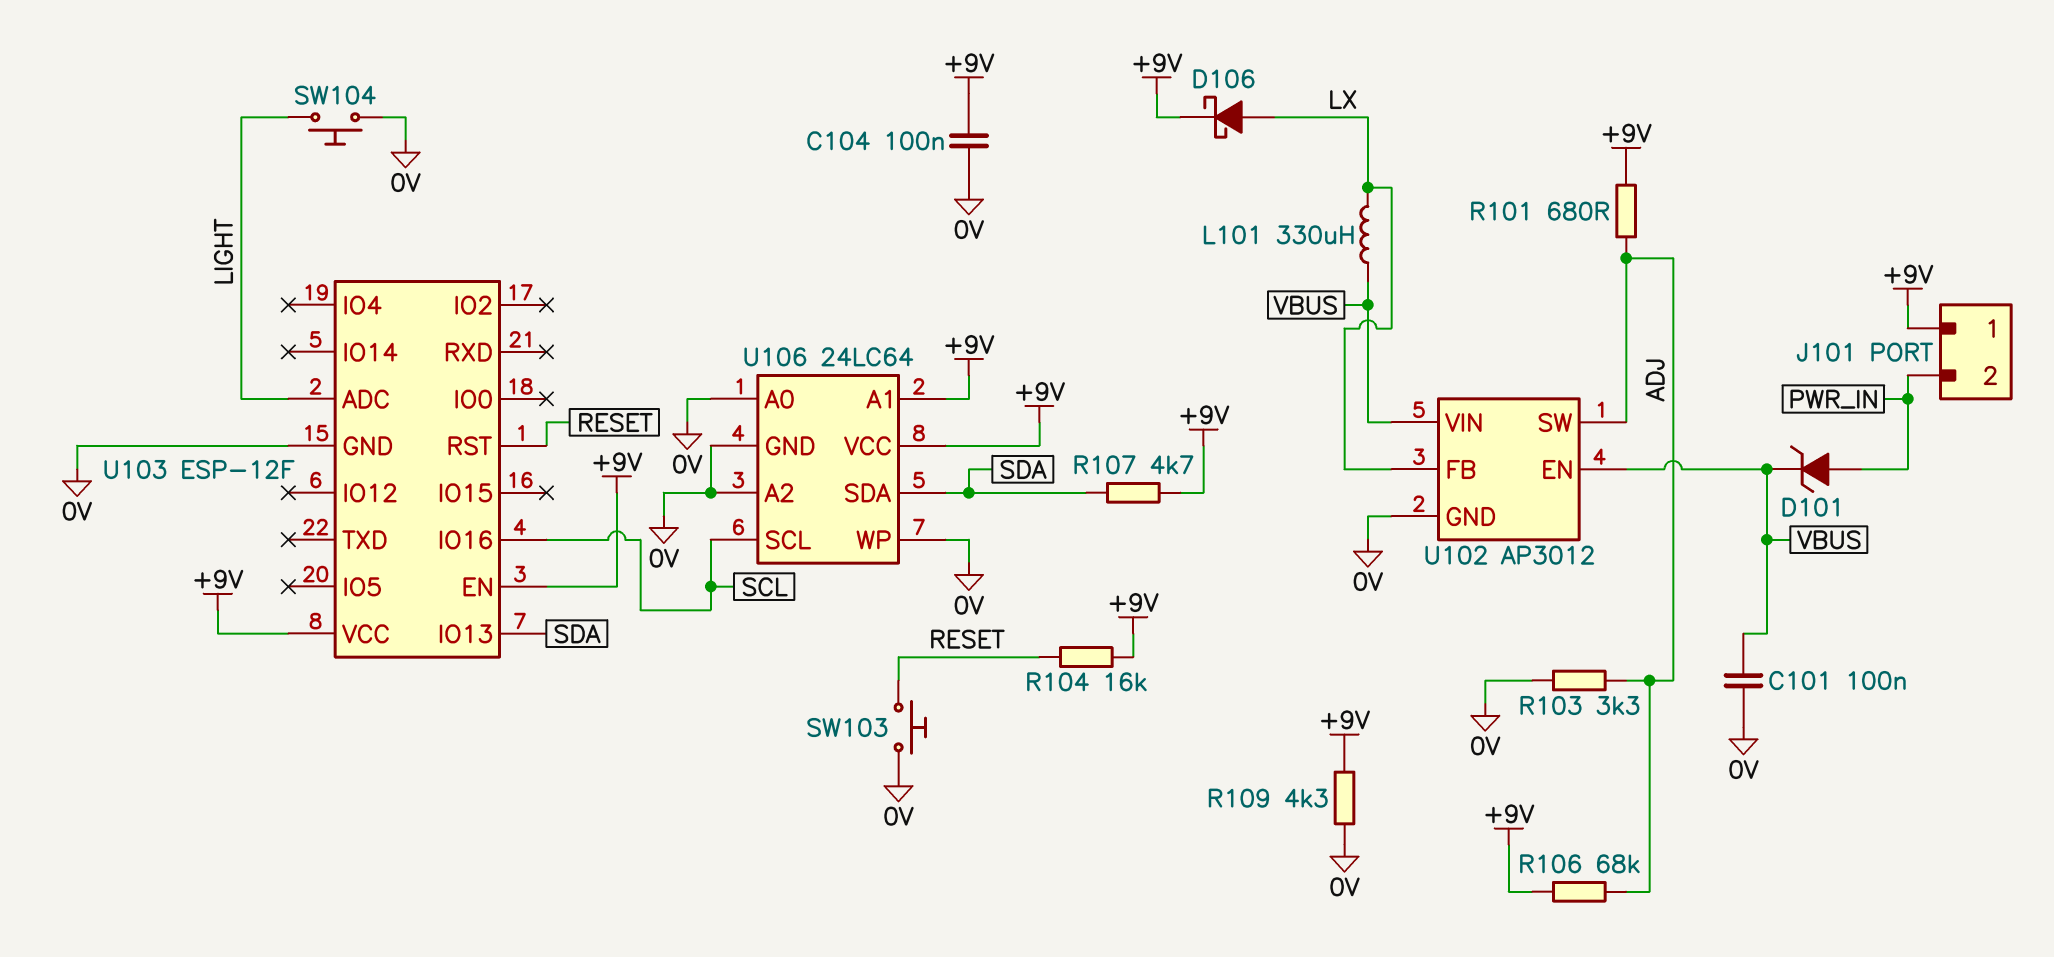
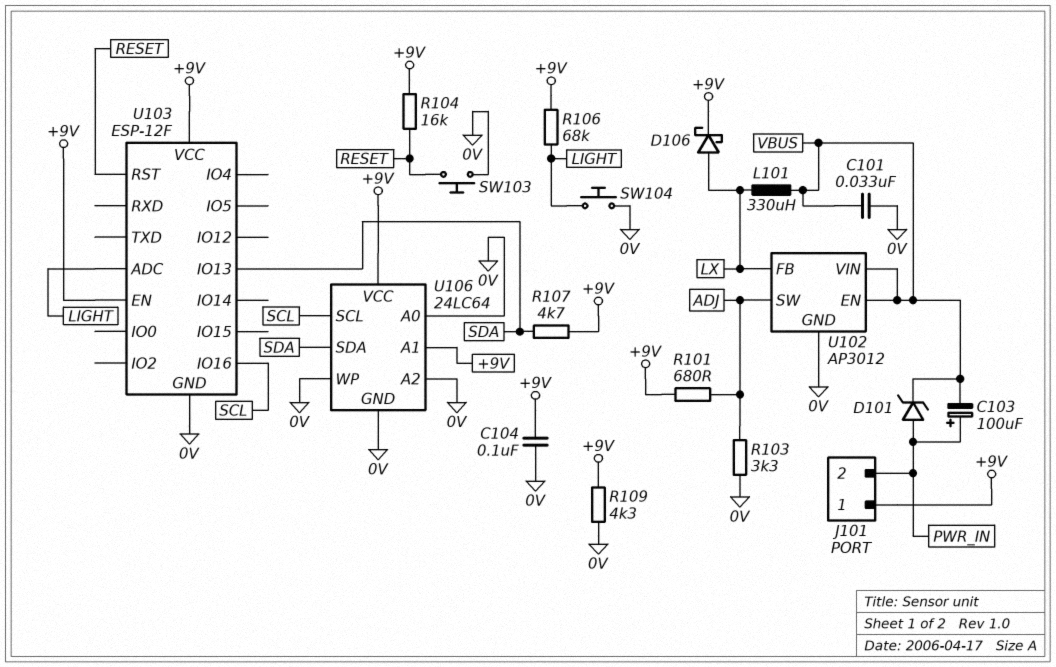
C101: 100nF (0V, VBUS) -> 33nF (0V, VBUS)
C103: none -> 100uF (plus PWR_IN, minus VBUS)
R106: 68k (+9V, ADJ) -> 68k (+9V, LIGHT)

